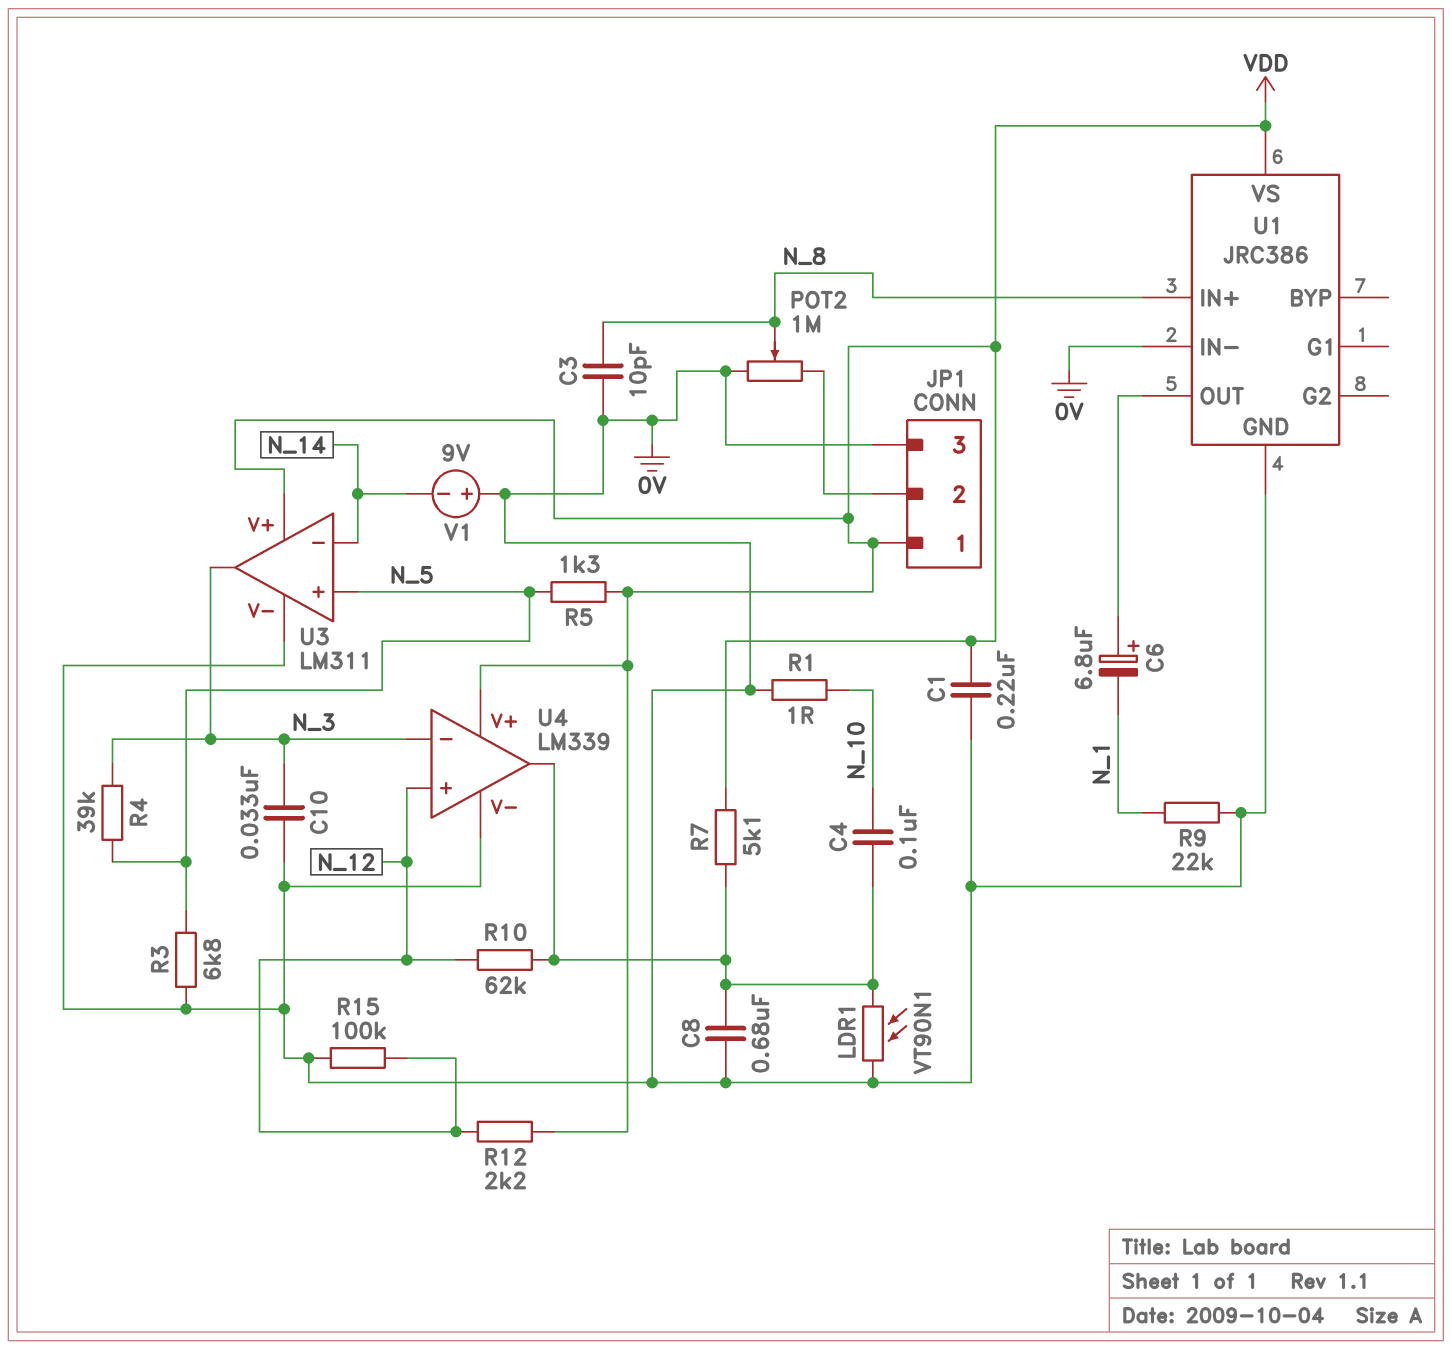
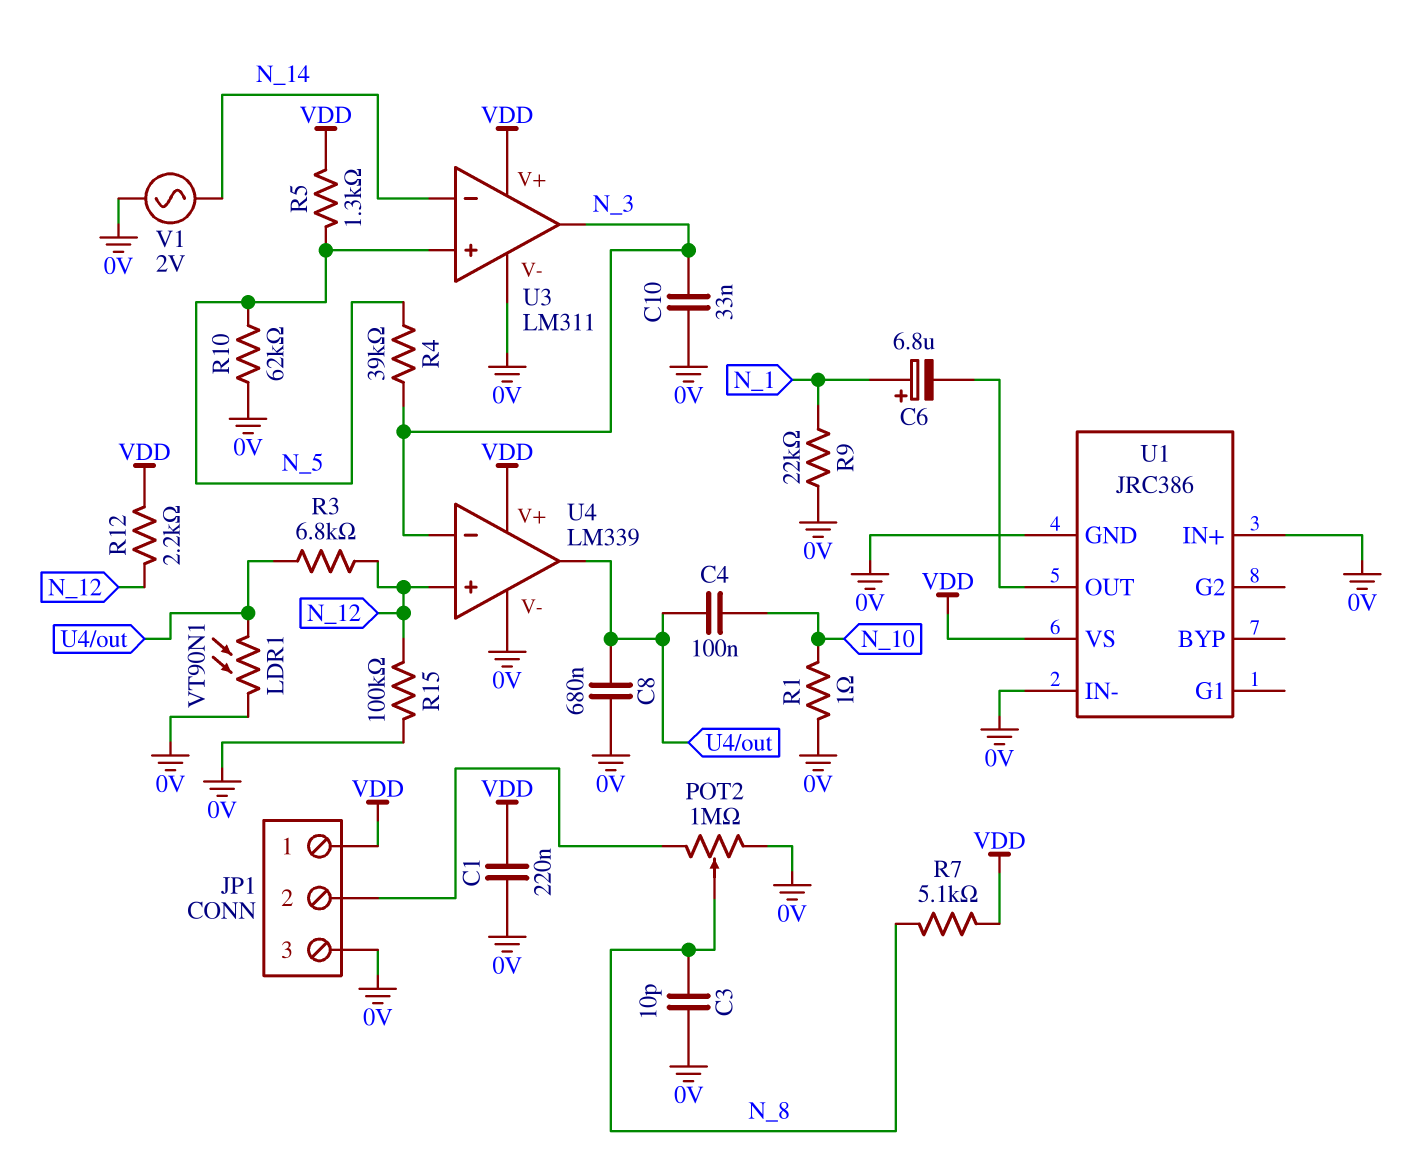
C6: 6.8uF (plus U1/OUT, minus N_1) -> 6.8uF (plus N_1, minus U1/OUT)
R3: 6.8k (0V, N_5) -> 6.8k (N_12, U4/out)
R7: 5.1k (U4/out, VDD) -> 5.1k (N_8, VDD)
R10: 62k (N_12, U4/out) -> 62k (0V, N_5)
U1 pin IN+: N_8 -> 0V
V1: 9V (plus 0V, minus N_14) -> AC 2V (0V, N_14)

